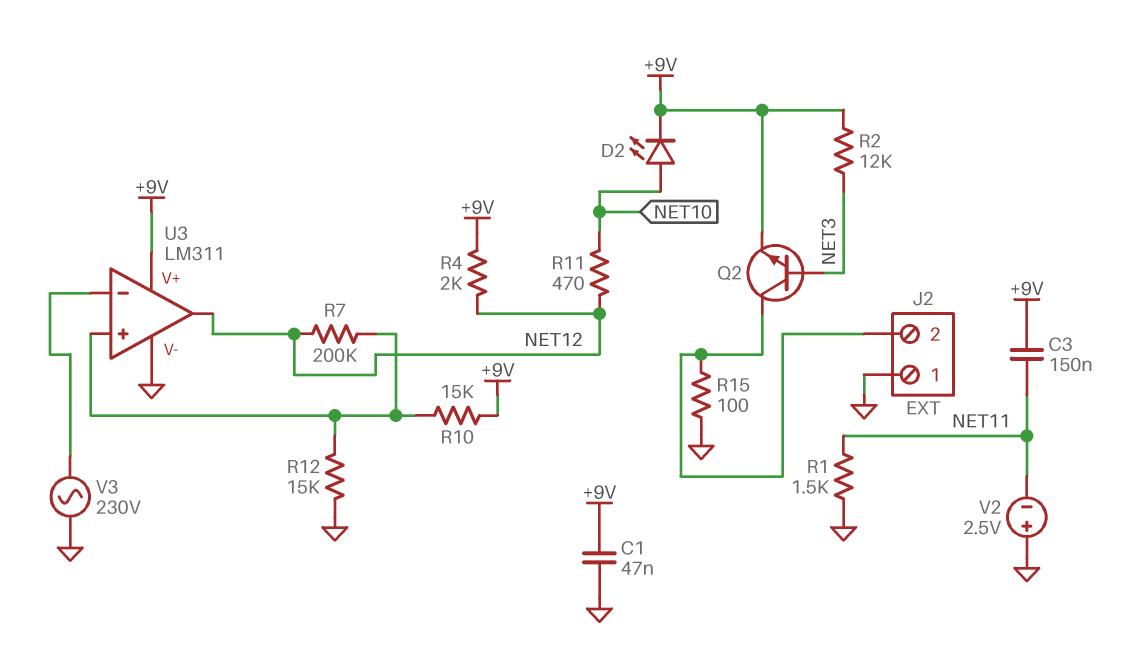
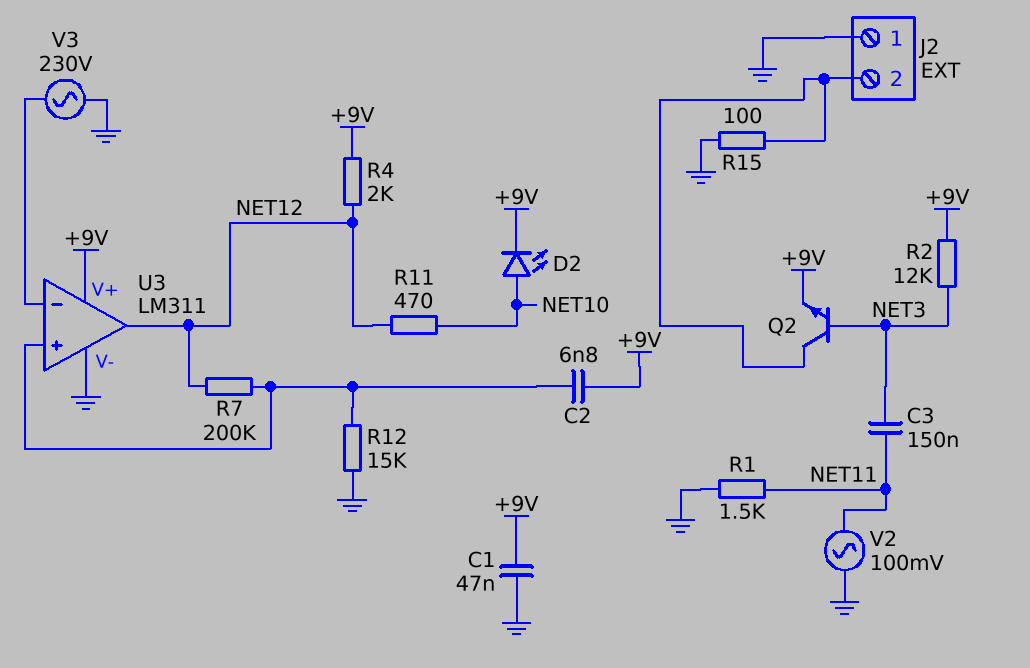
C2: none -> 6.8nF (+9V, U3/in+)
C3: 150nF (+9V, NET11) -> 150nF (NET3, NET11)
R10: 15k (+9V, U3/in+) -> none
V2: 2.5V (plus GND, minus NET11) -> AC 100mV (GND, NET11)

